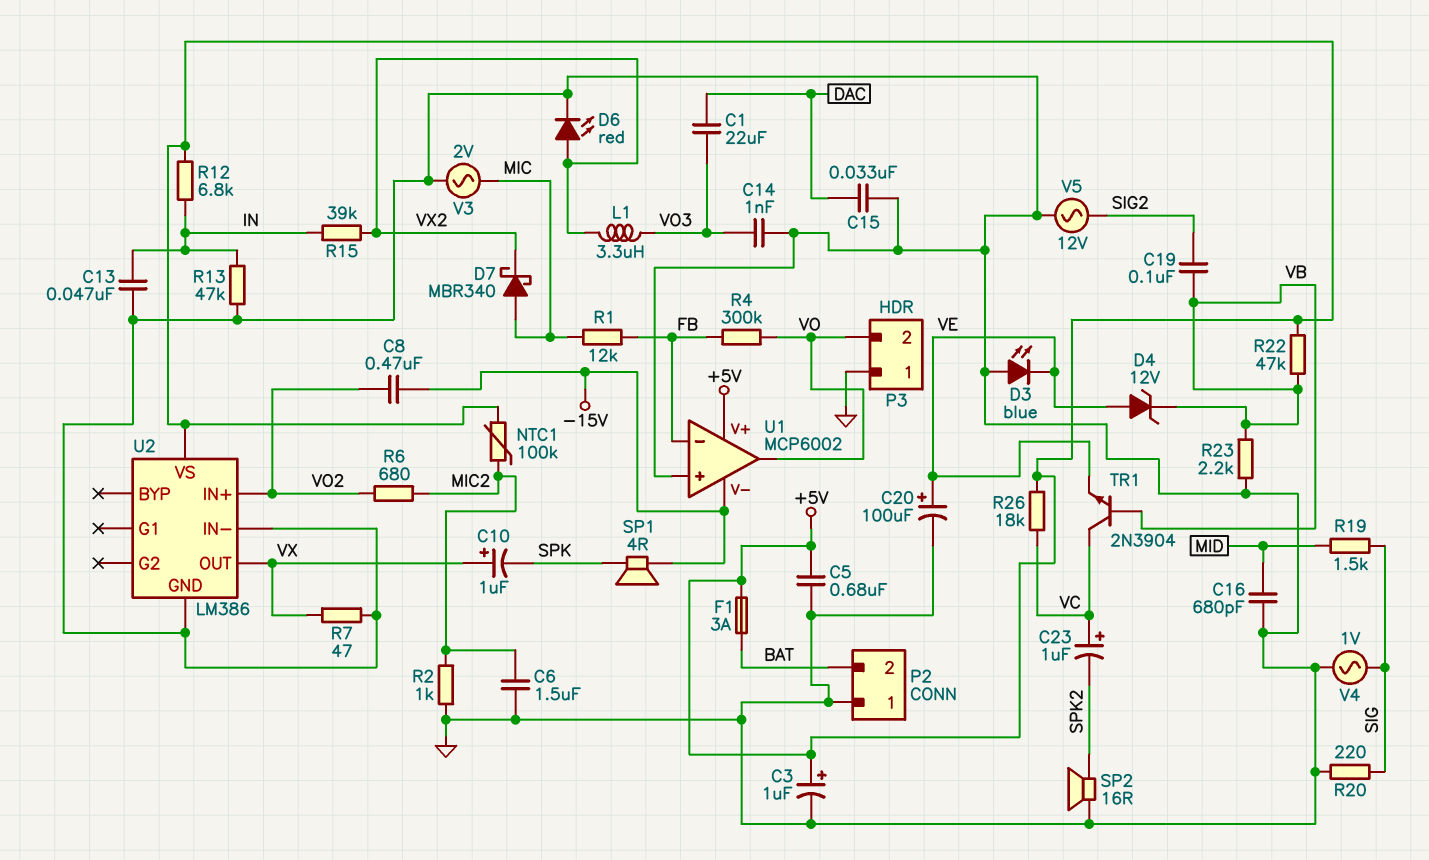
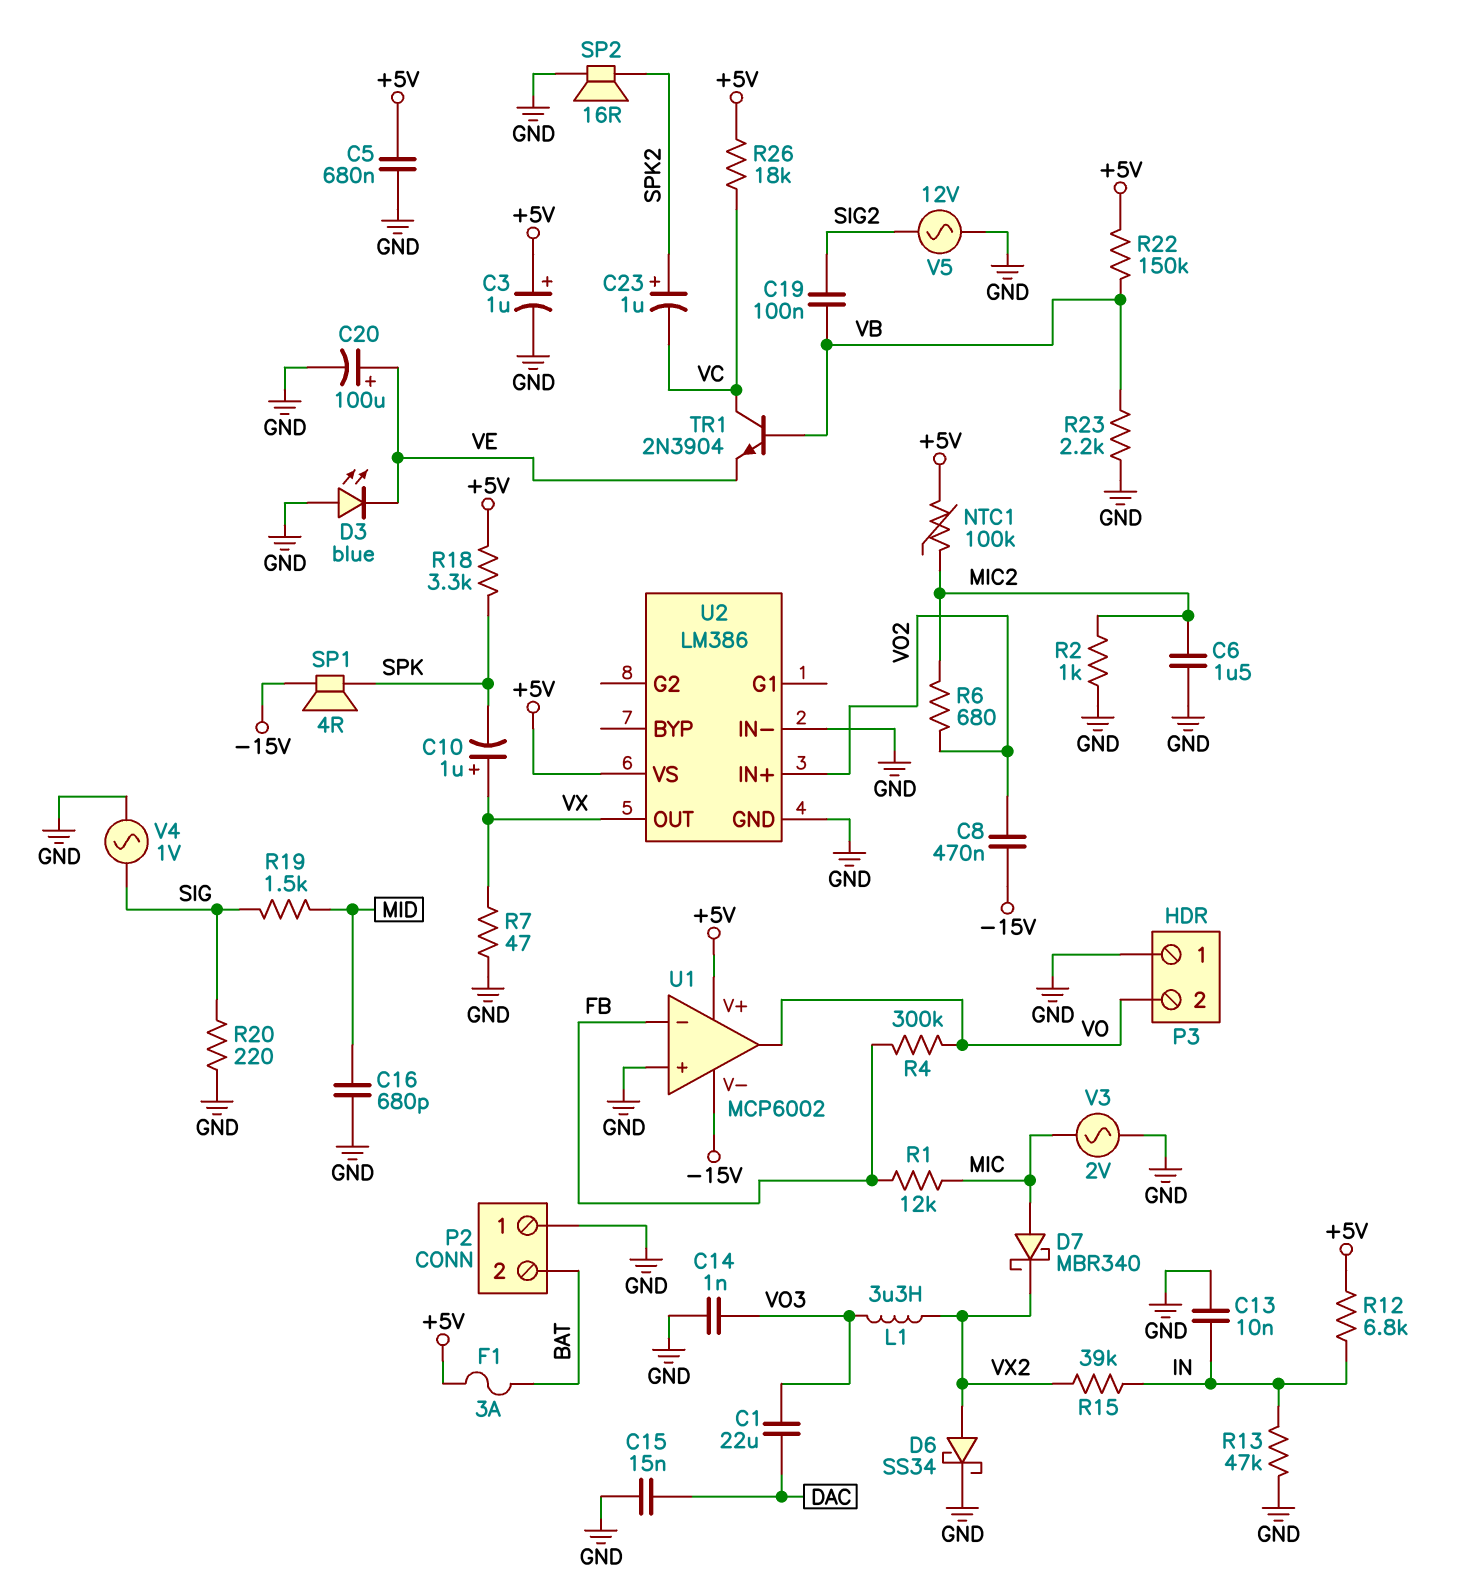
C13: 47nF (GND, IN) -> 10nF (GND, IN)
C15: 33nF (DAC, GND) -> 15nF (DAC, GND)
C23: 1uF (plus VC, minus SPK2) -> 1uF (plus SPK2, minus VC)
D4: zener 12V (A VE, K VB) -> none
D6: LED red (A VX2, K GND) -> schottky SS34 (A VX2, K GND)
R18: none -> 3.3k (+5V, SPK)
R22: 47k (+5V, VB) -> 150k (+5V, VB)

